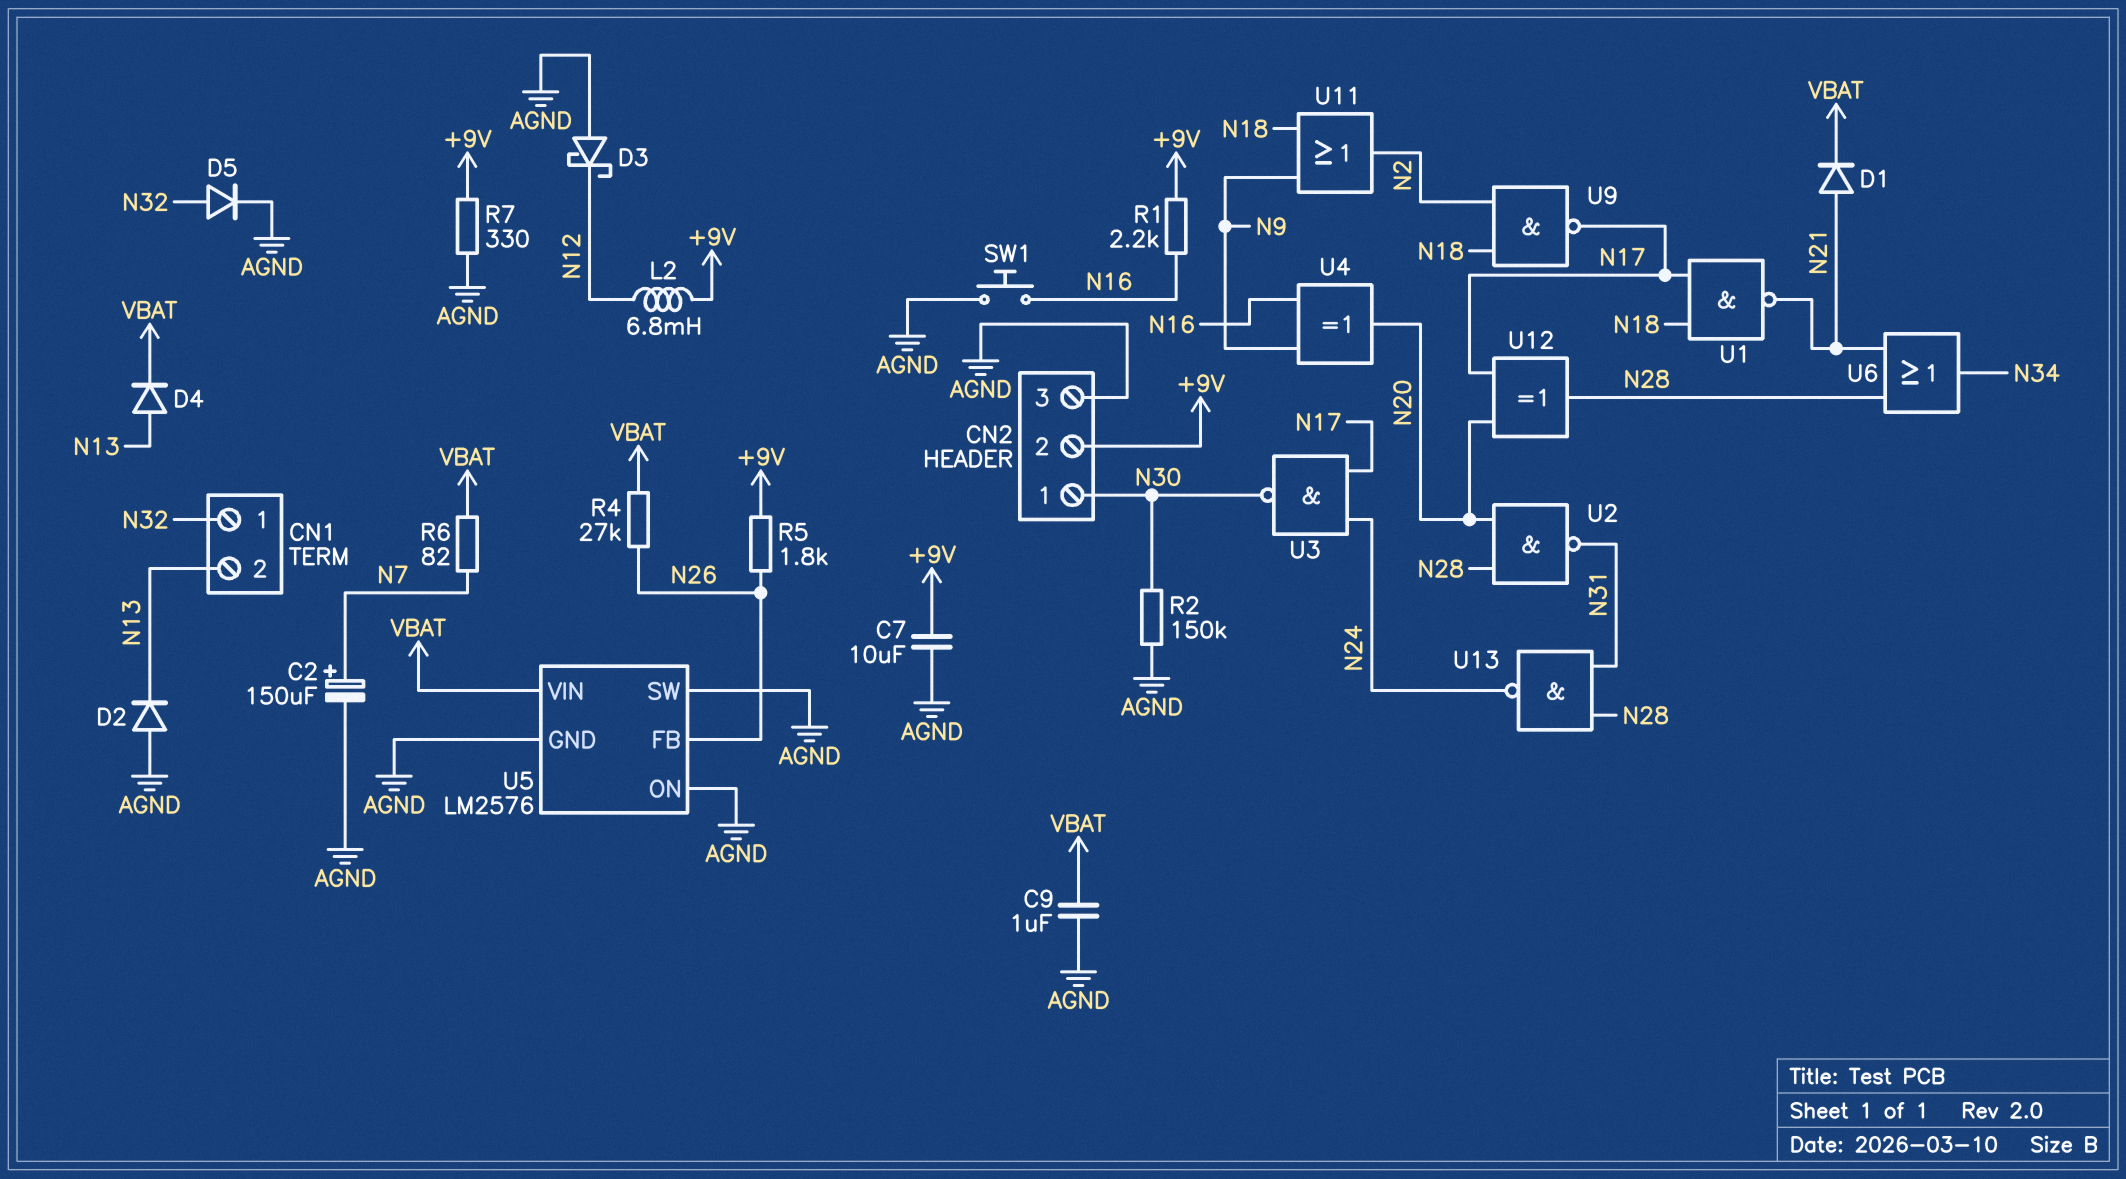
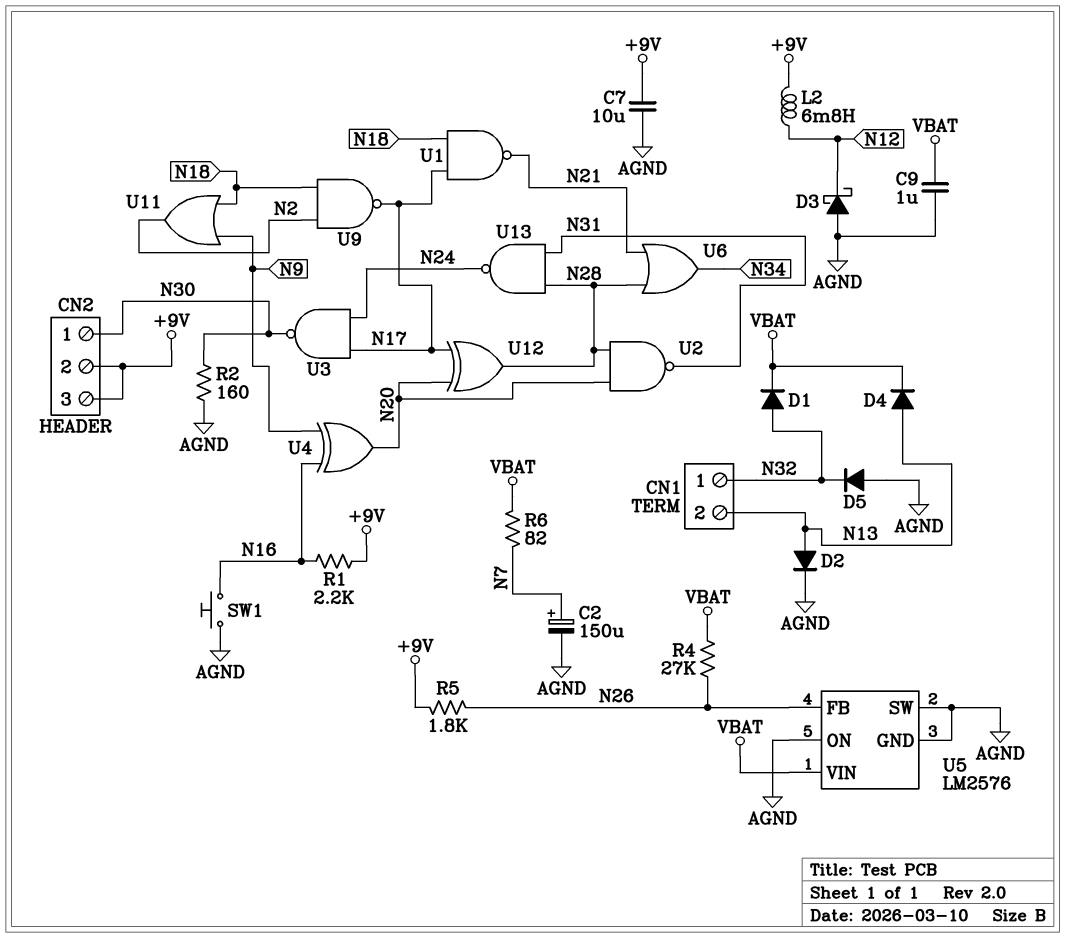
CN2 pin 3: AGND -> +9V
D1: diode (A N21, K VBAT) -> diode (A N32, K VBAT)
D2: diode (A AGND, K N13) -> diode (A N13, K AGND)
D5: diode (A N32, K AGND) -> diode (A AGND, K N32)
R2: 150k (AGND, N30) -> 160 (AGND, N30)
R7: 330 (+9V, AGND) -> none

